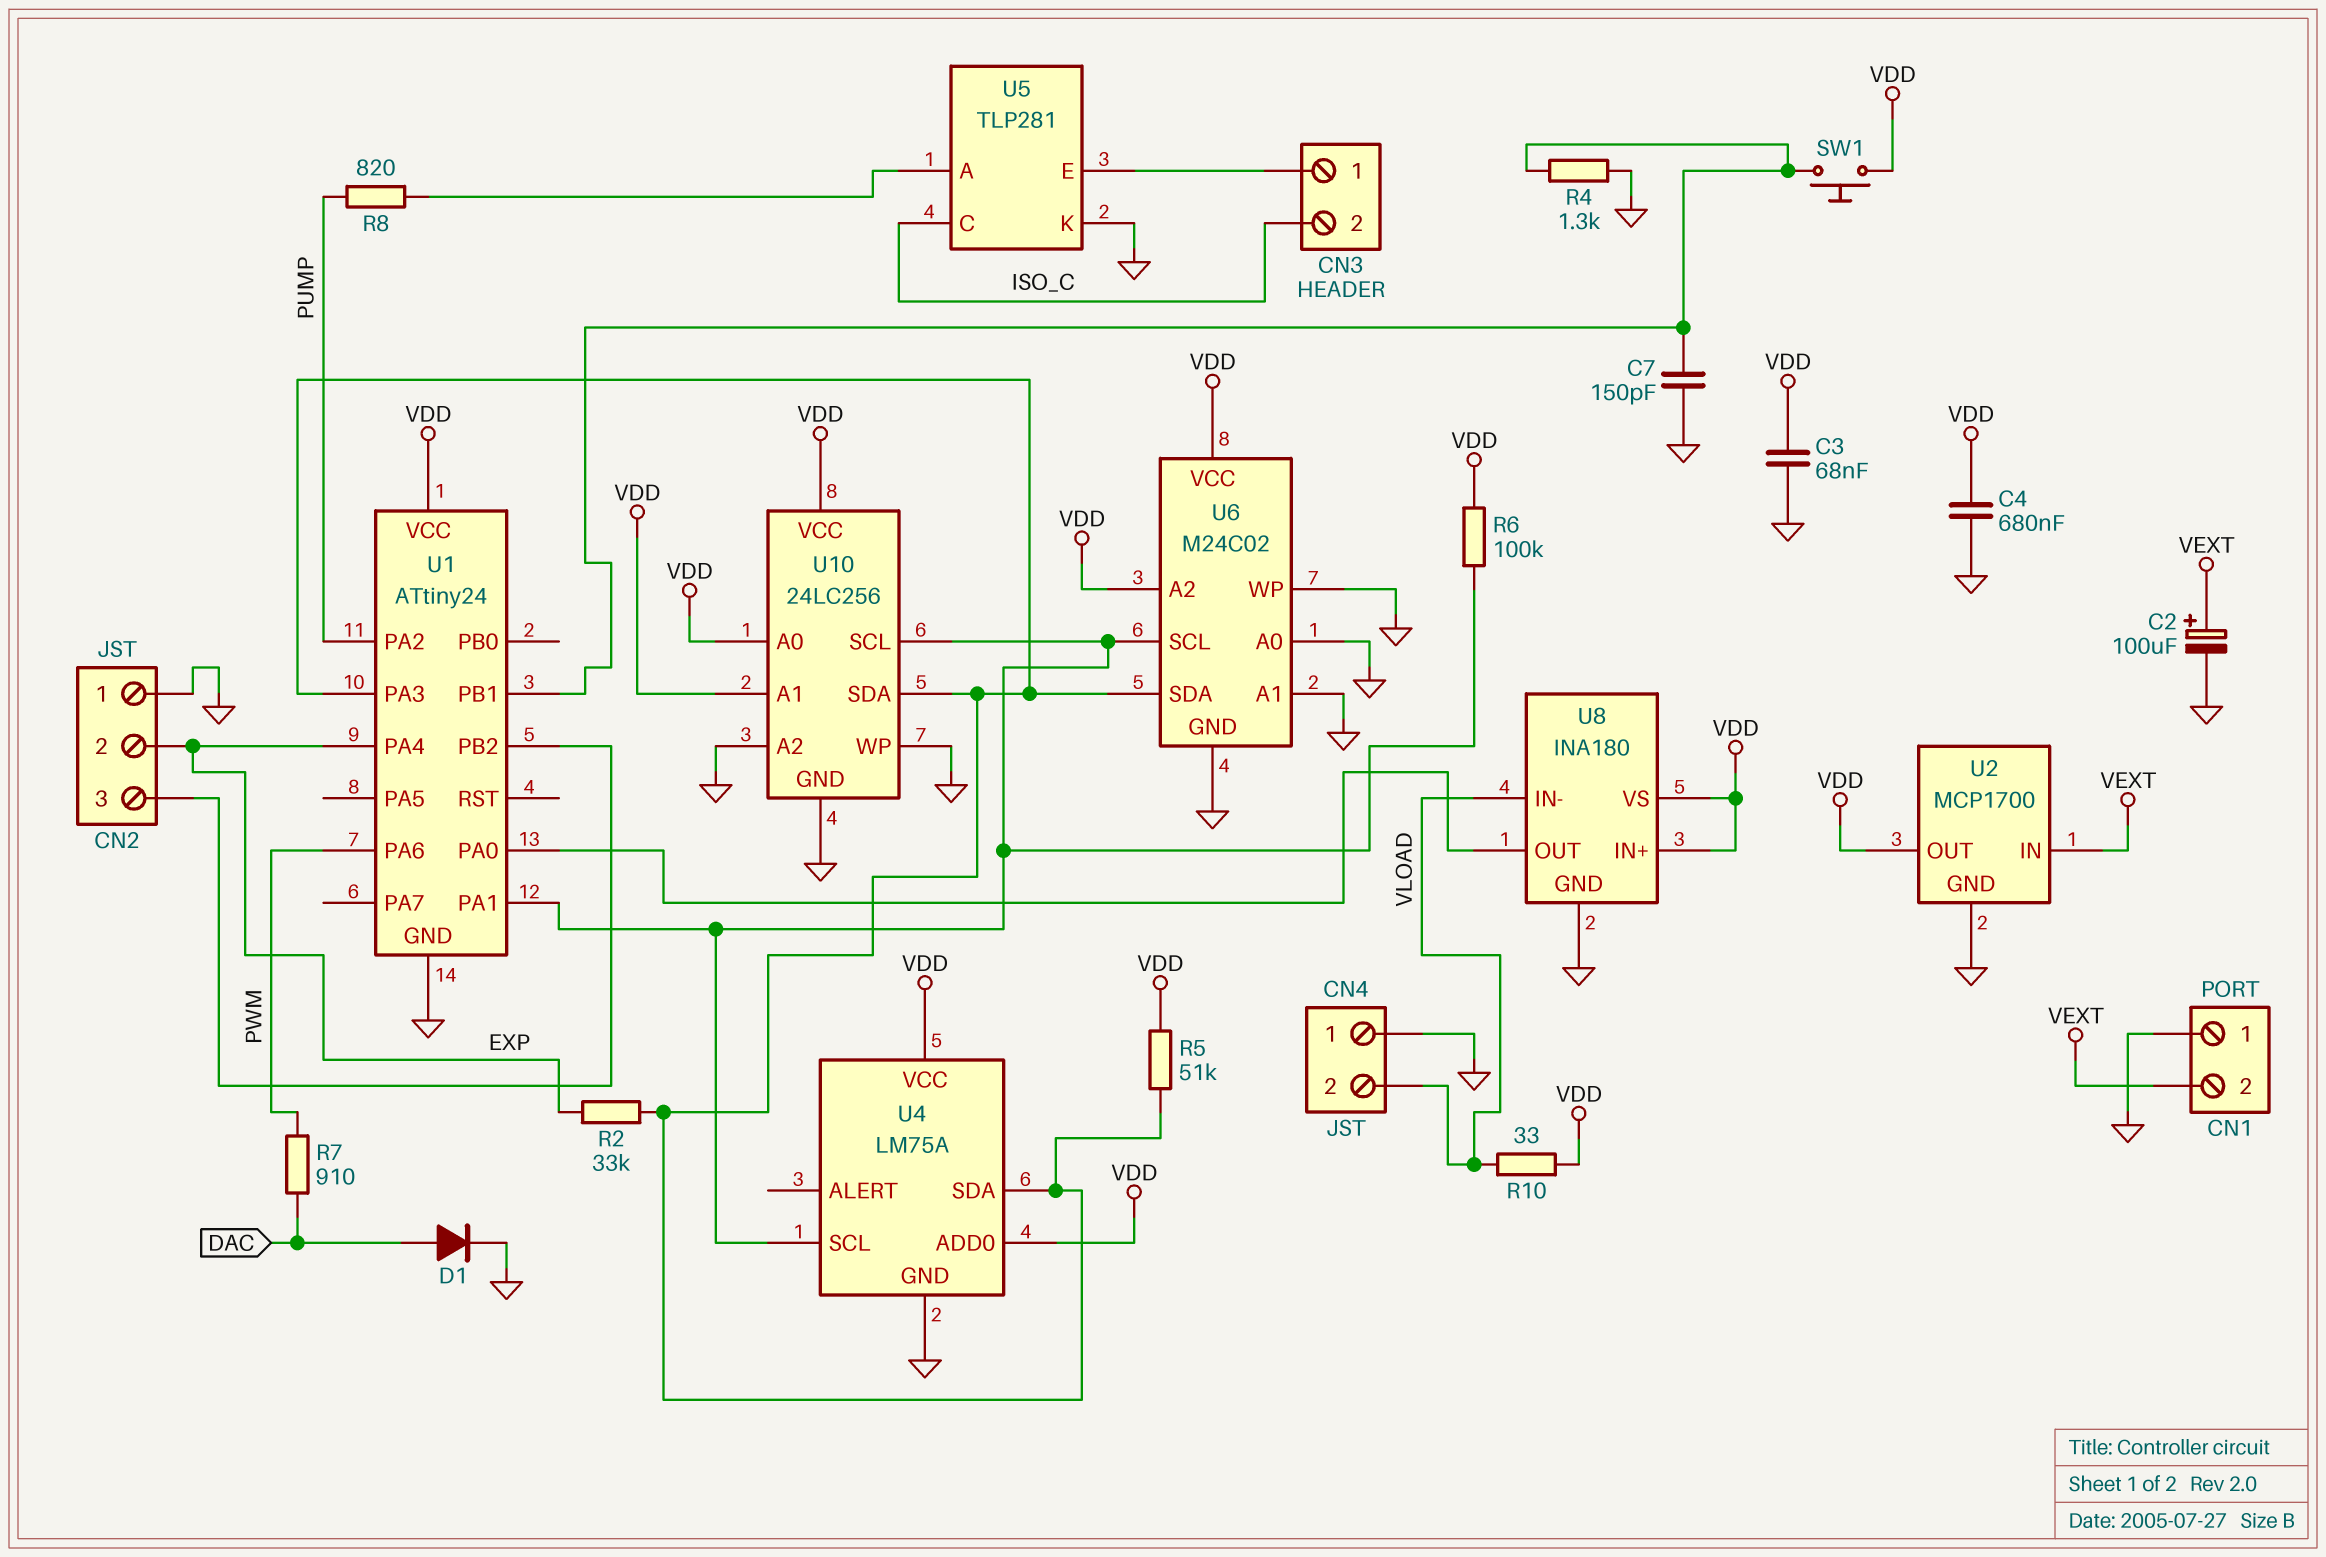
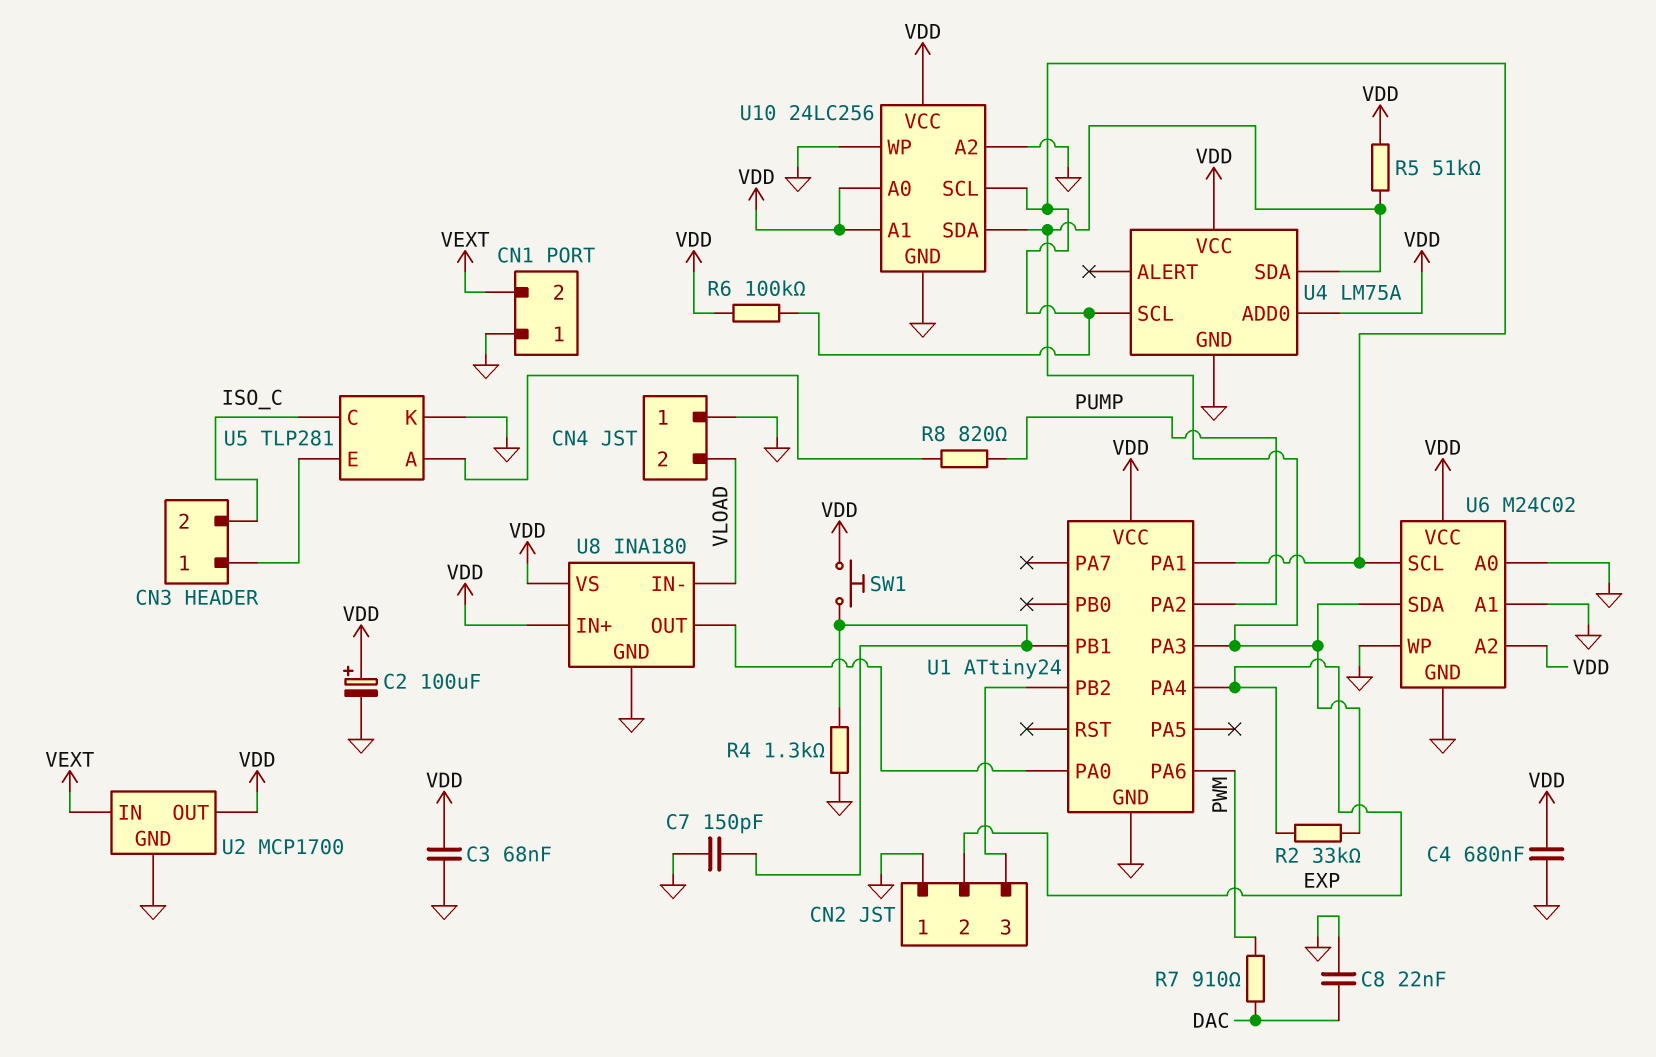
C2: 100uF (plus VEXT, minus GND) -> 100uF (plus VDD, minus GND)
C8: none -> 22nF (DAC, GND)
D1: diode (A DAC, K GND) -> none
R10: 33 (VDD, VLOAD) -> none

